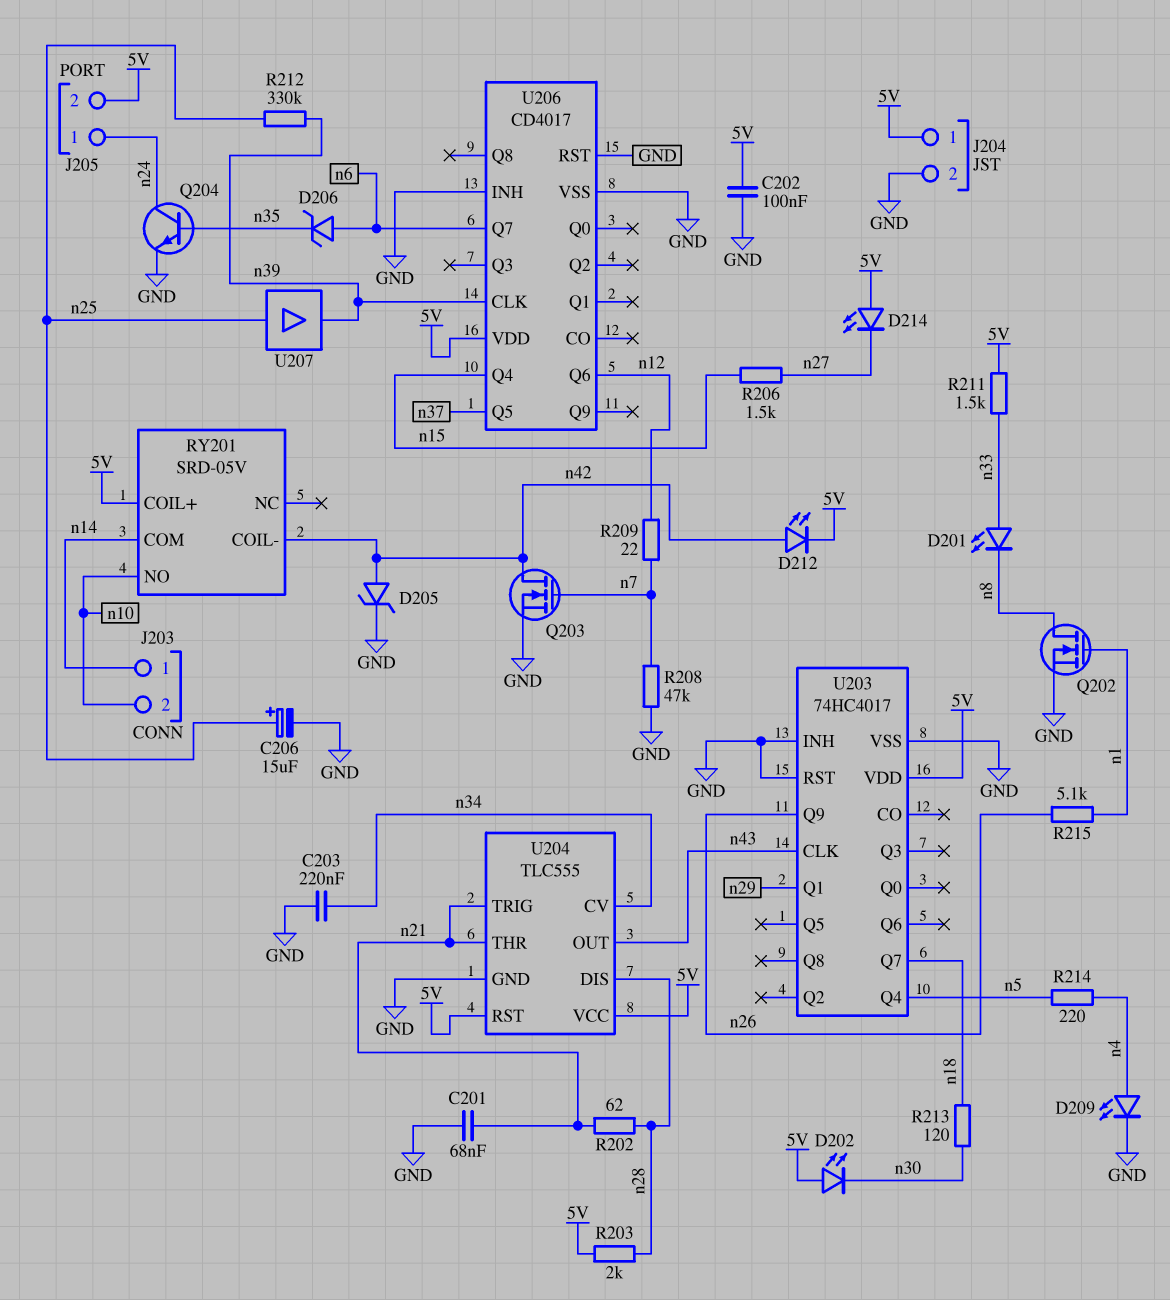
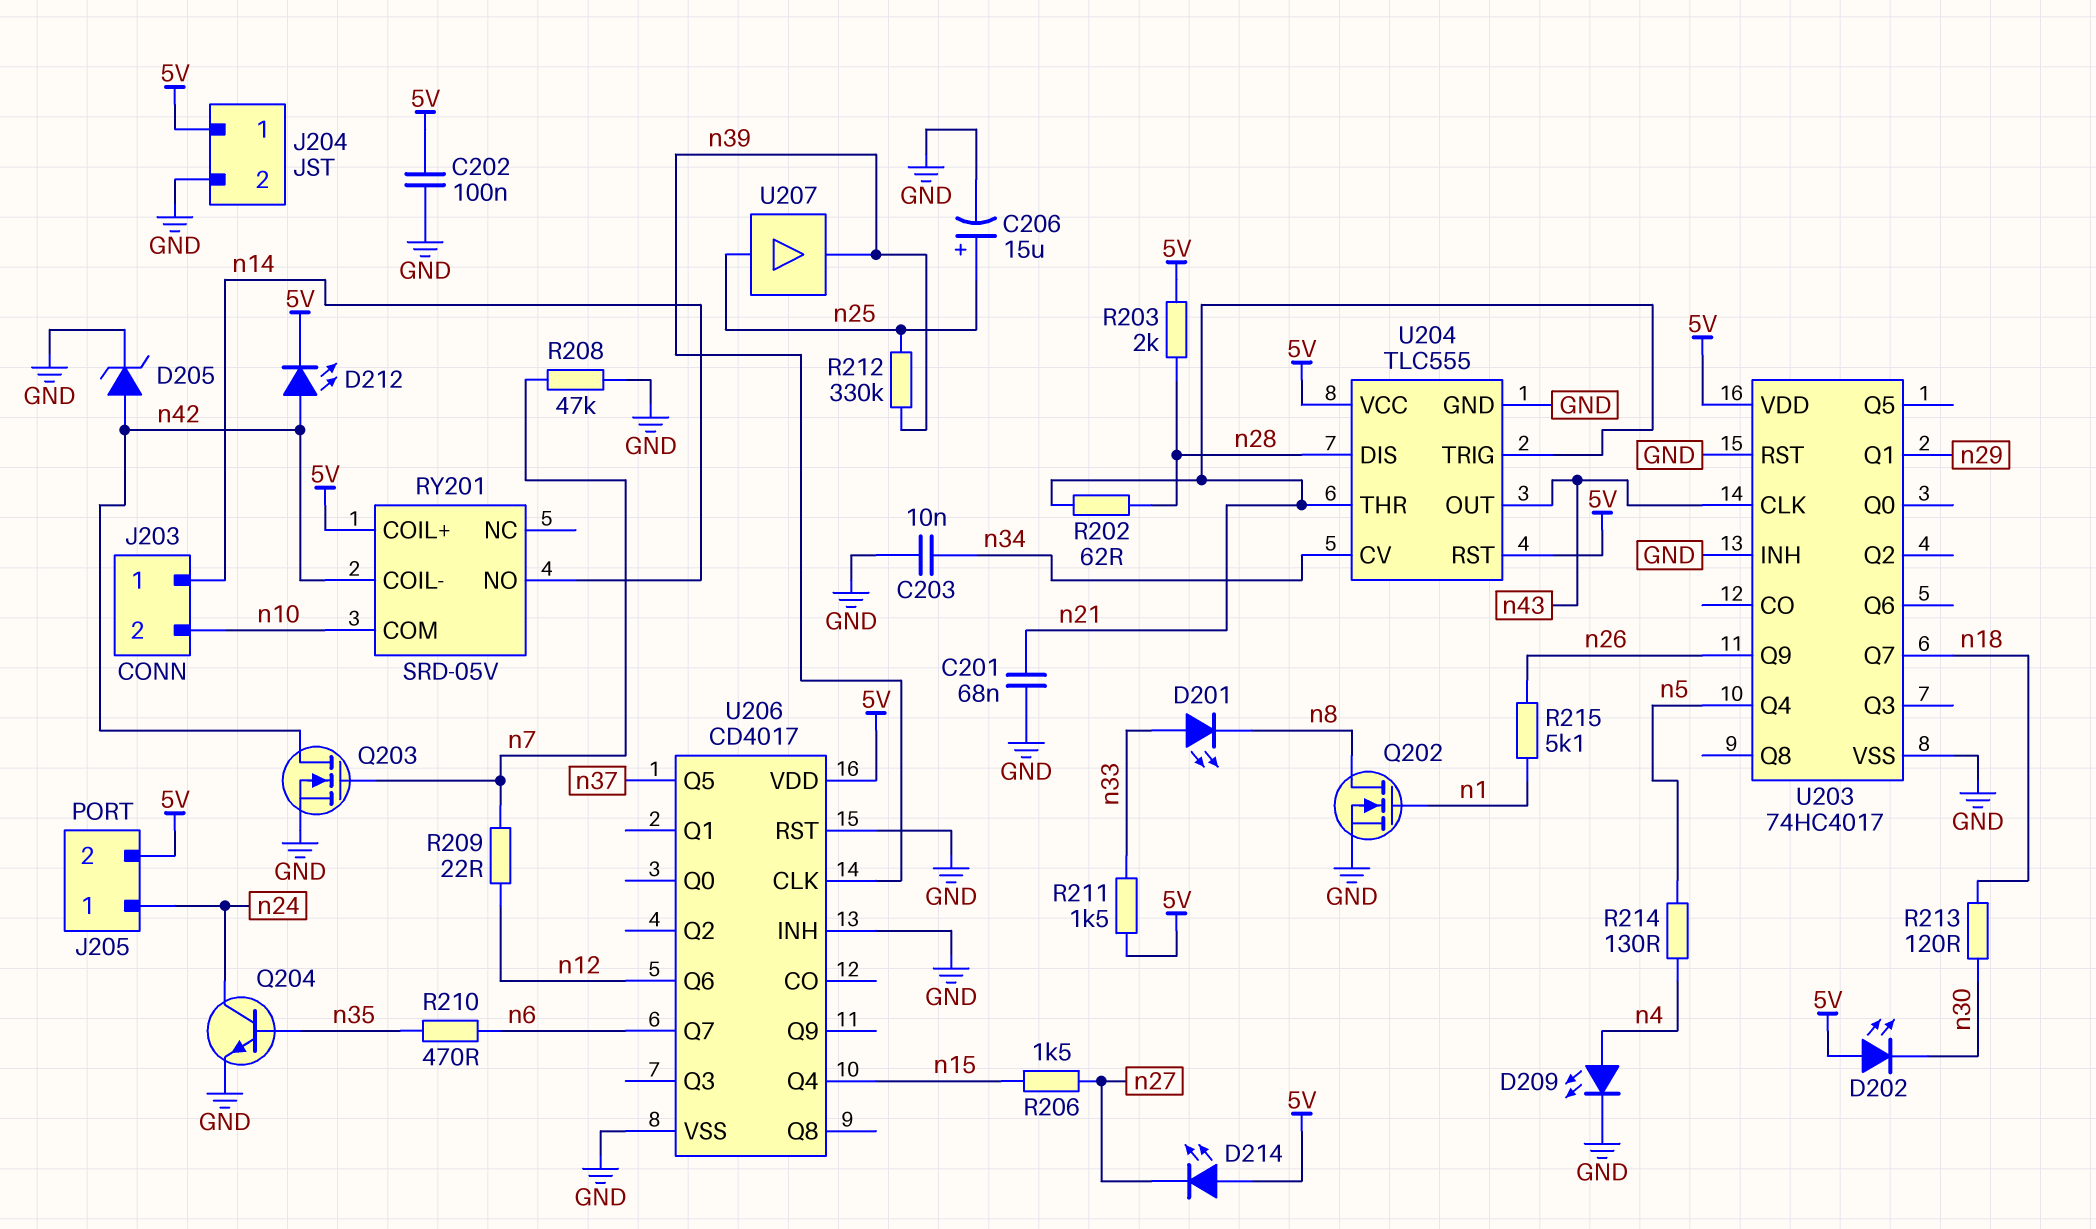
C203: 220nF (GND, n34) -> 10nF (GND, n34)
D206: zener (A n6, K n35) -> none
R210: none -> 470 (n6, n35)
R214: 220 (n4, n5) -> 130 (n4, n5)
RY201 pin COM: n14 -> n10
RY201 pin NO: n10 -> n14

